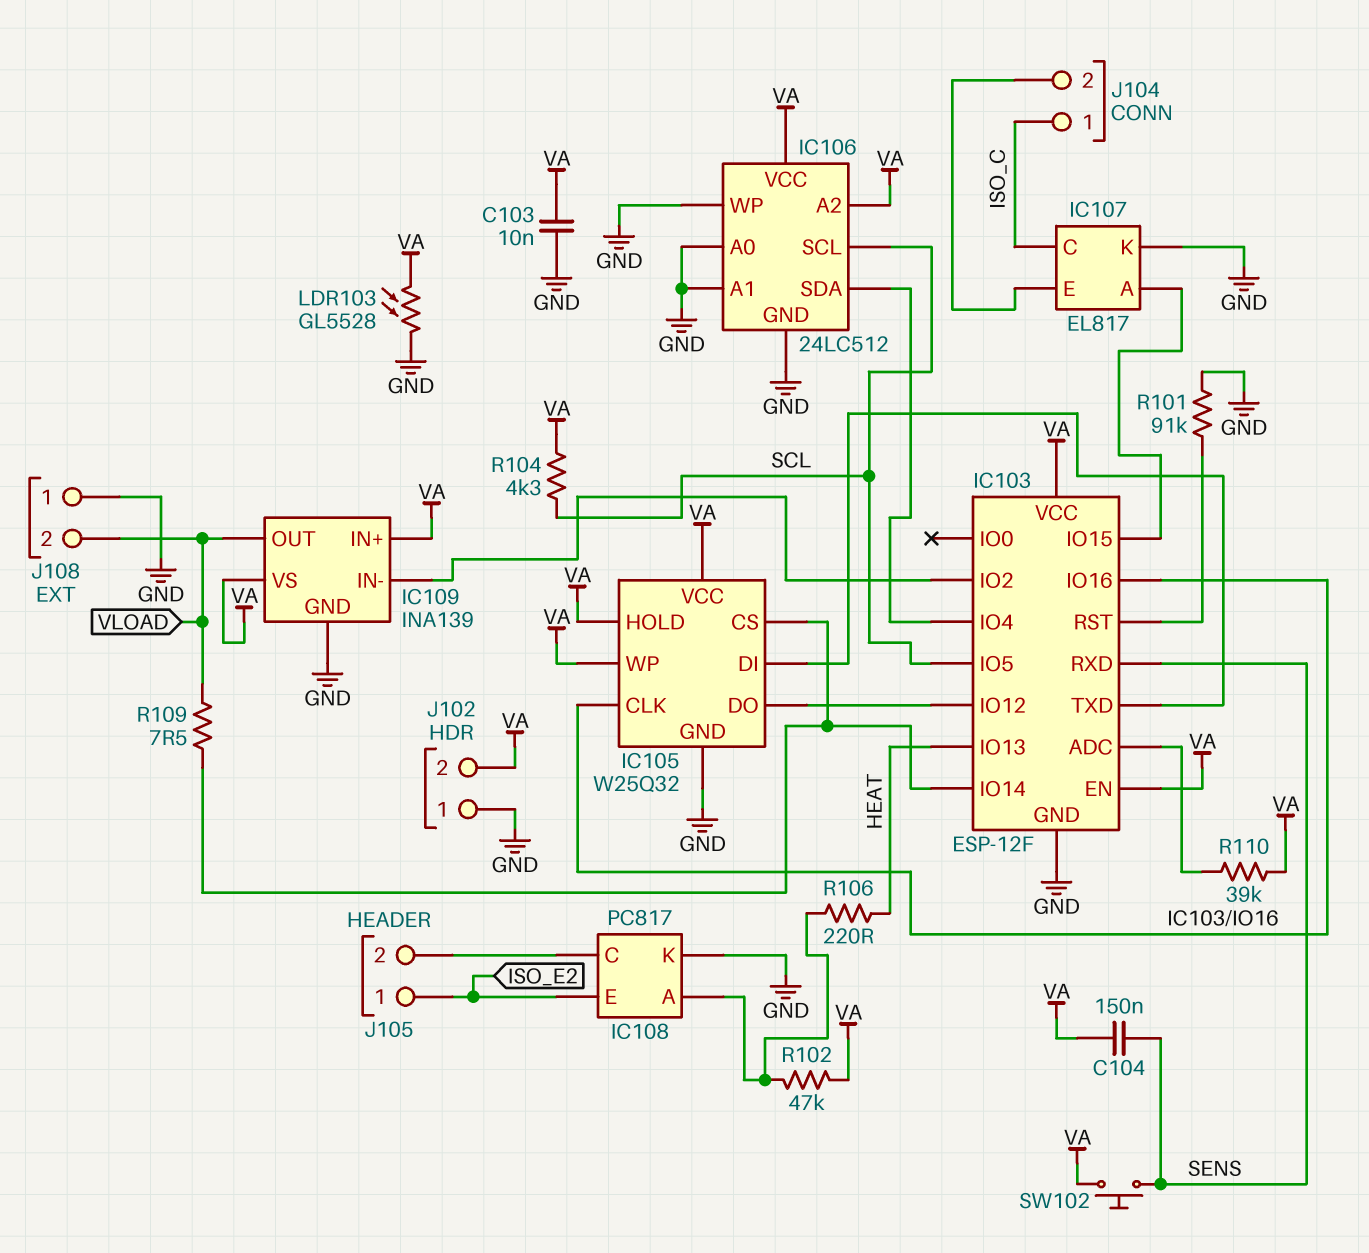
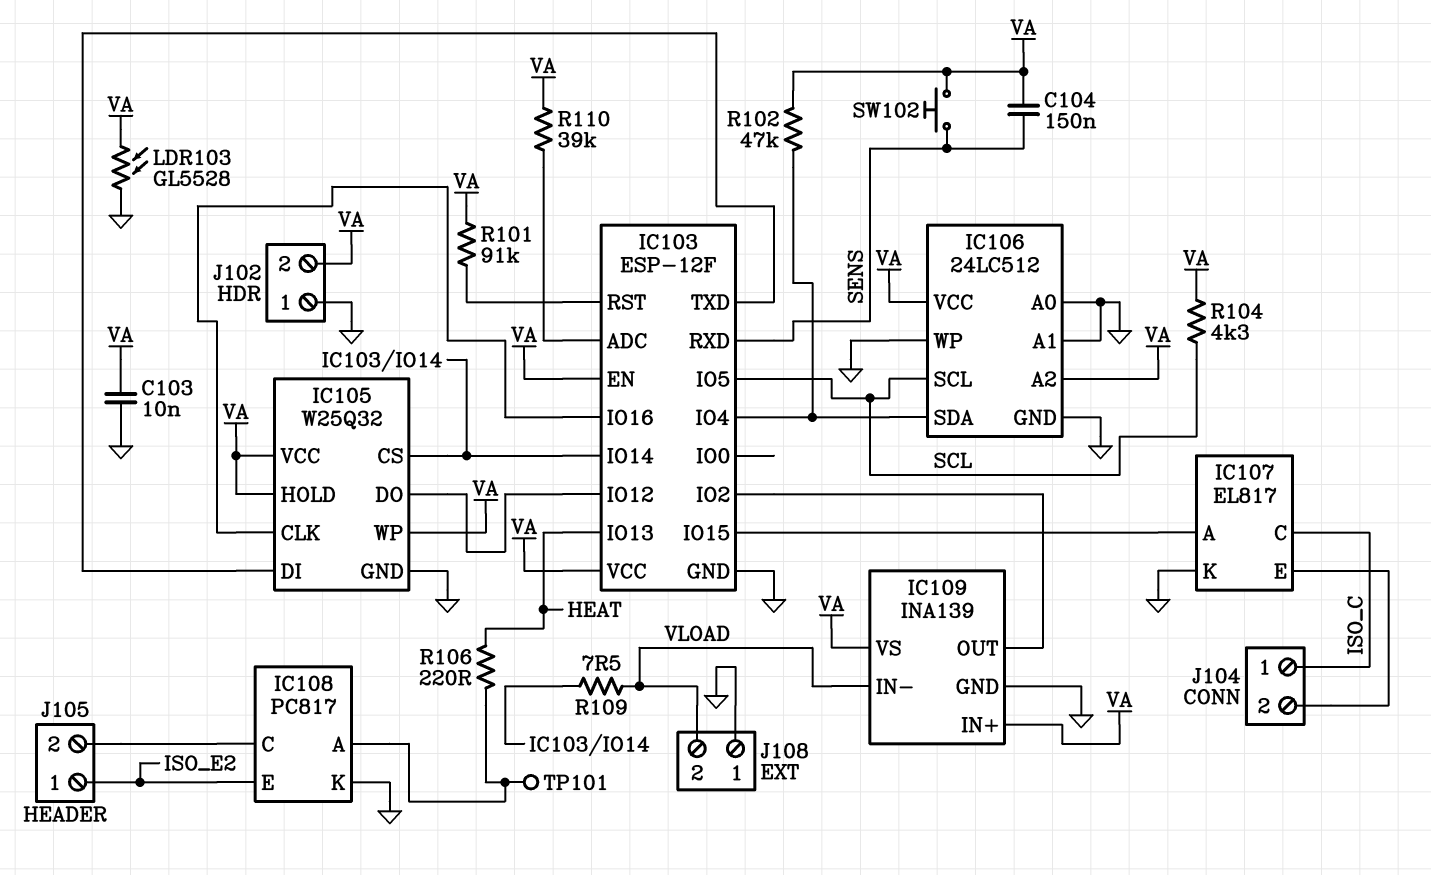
IC109 pin IN-: IC103/IO2 -> VLOAD
IC109 pin OUT: VLOAD -> IC103/IO2
R101: 91k (GND, IC103/RST) -> 91k (IC103/RST, VA)
R102: 47k (IC108/A, VA) -> 47k (IC103/IO4, VA)
TP101: none -> test point (IC108/A)

